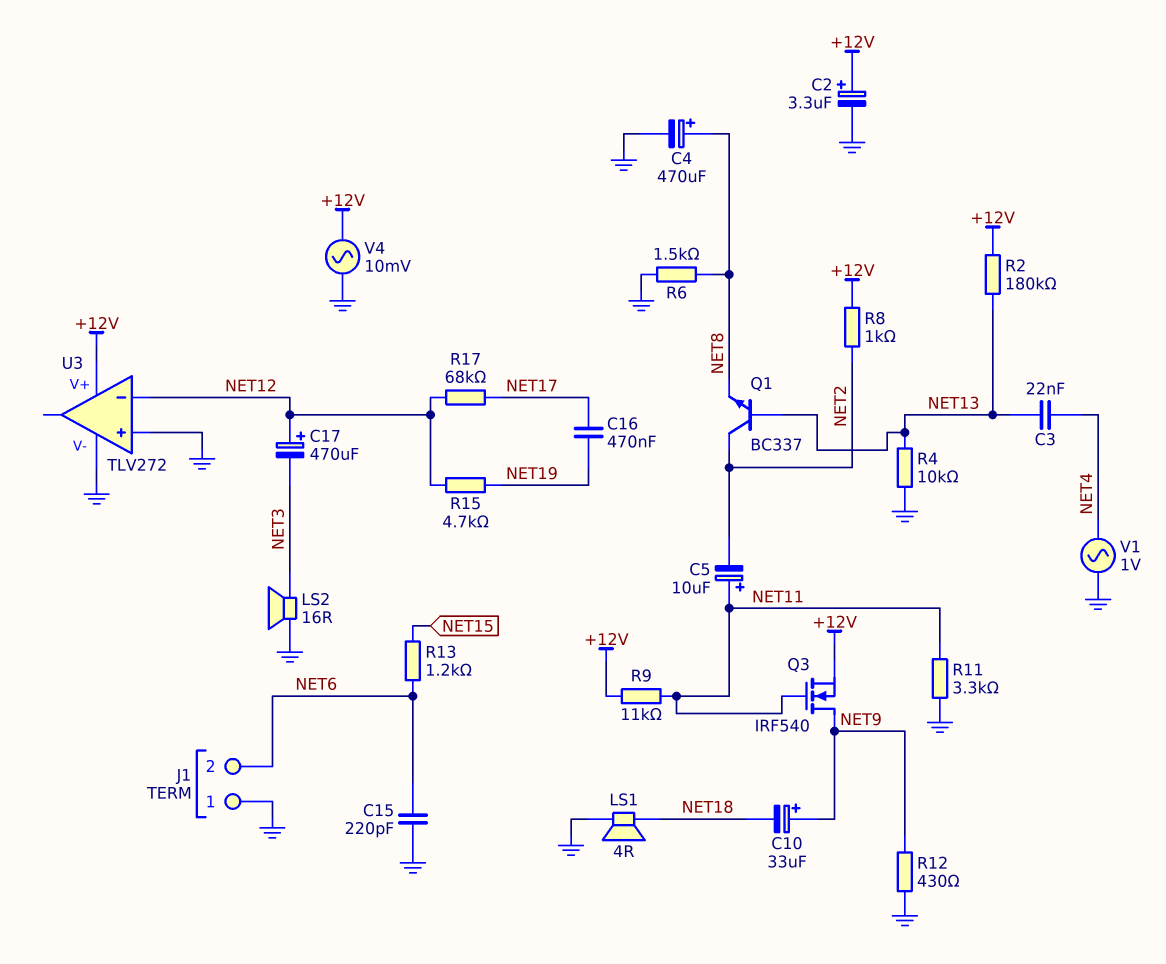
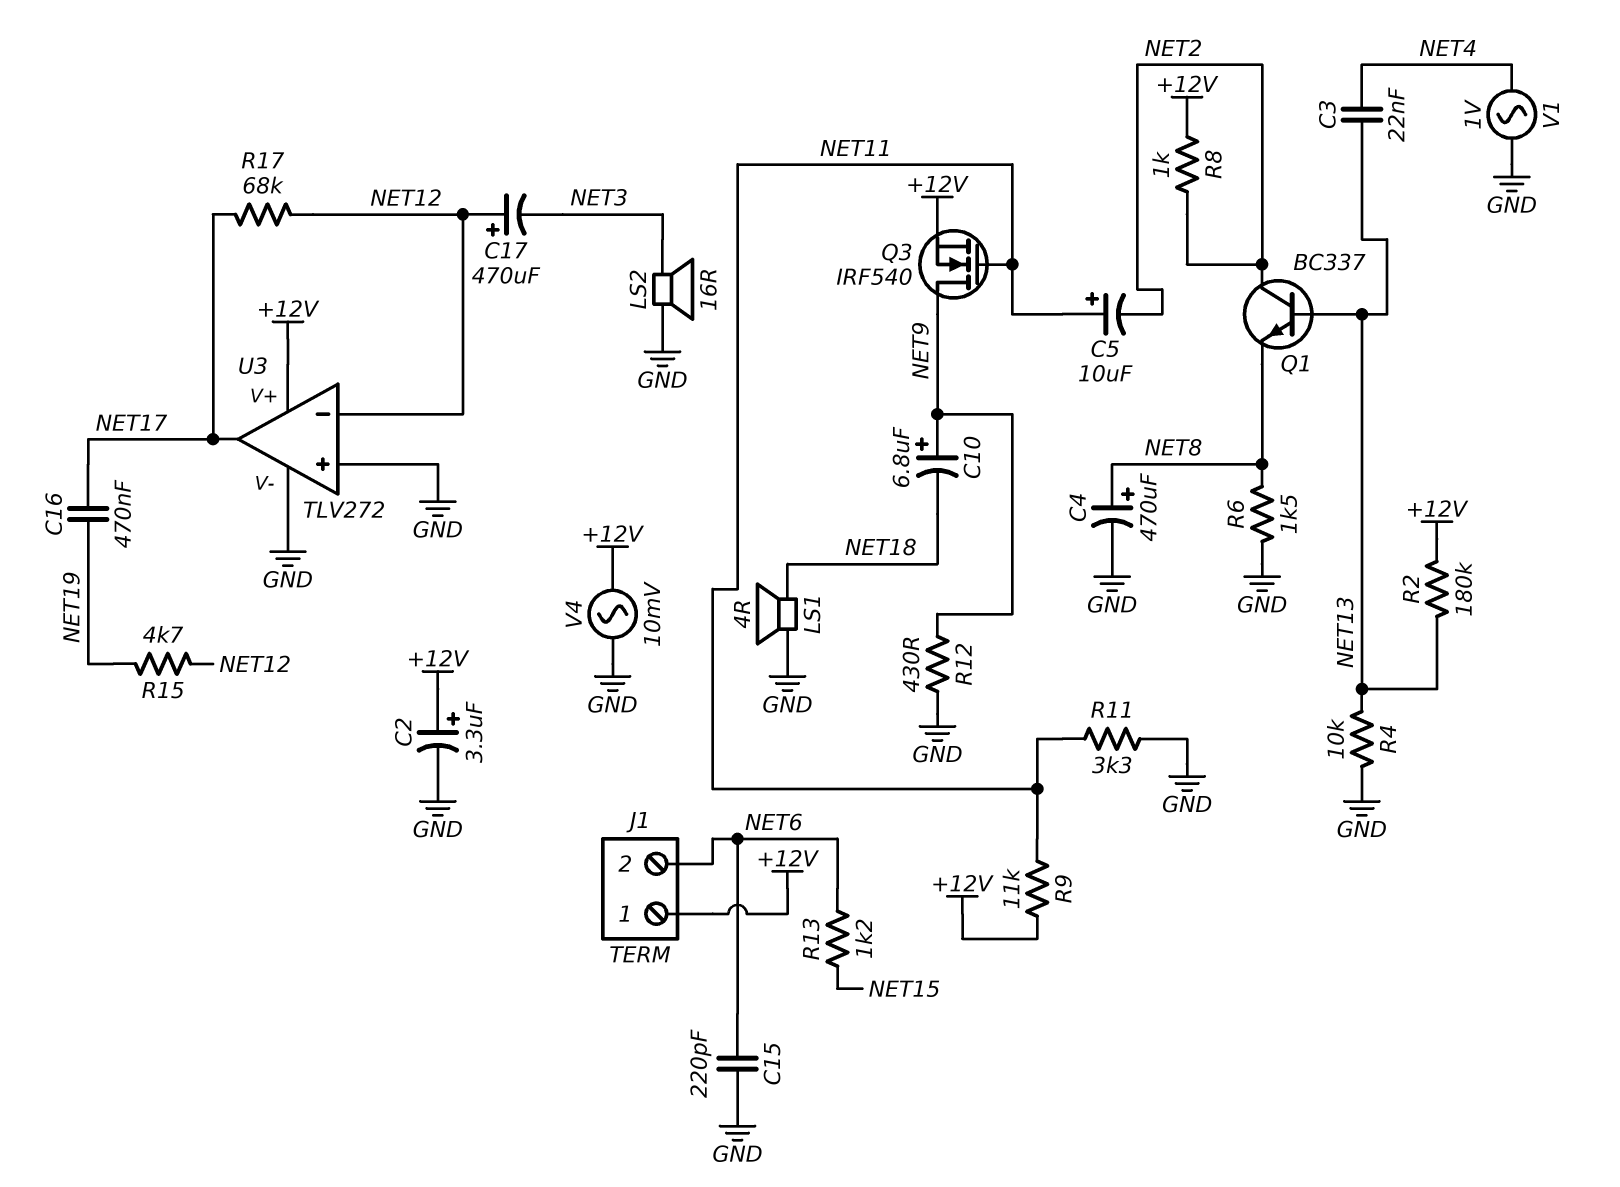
C10: 33uF (plus NET9, minus NET18) -> 6.8uF (plus NET9, minus NET18)
J1 pin 1: GND -> +12V
U3 pin out: none -> NET17

